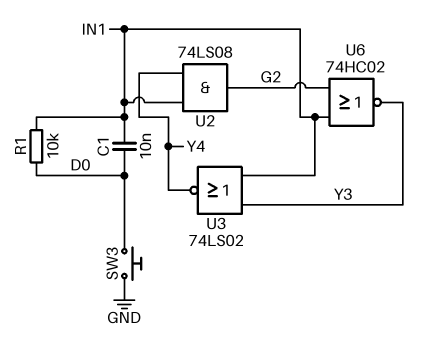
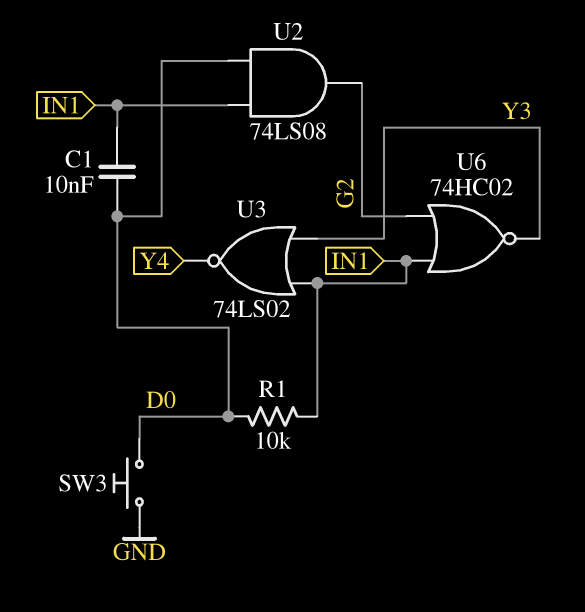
U2: AND 74LS08 (in IN1, in Y4, out G2) -> AND 74LS08 (in D0, in IN1, out G2)

